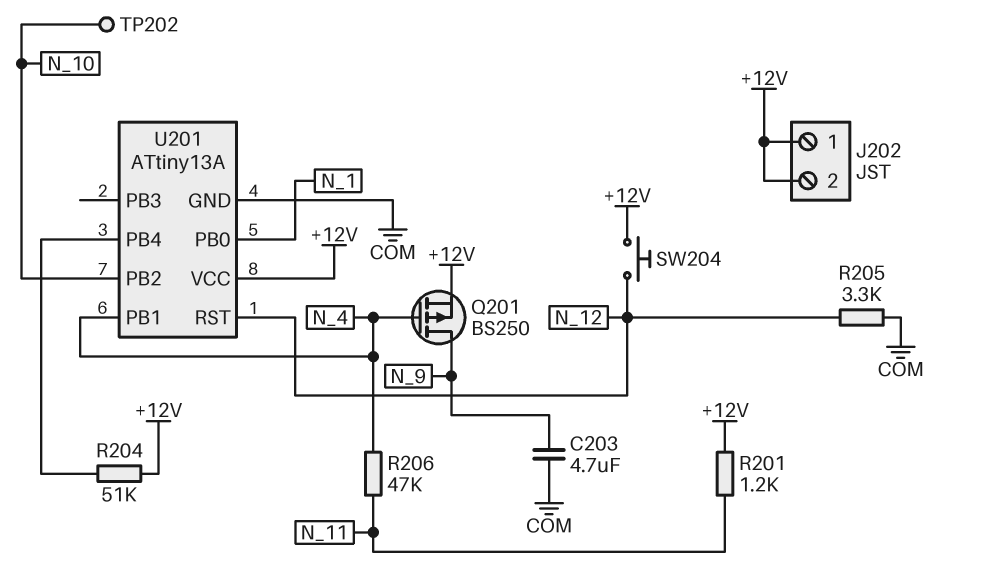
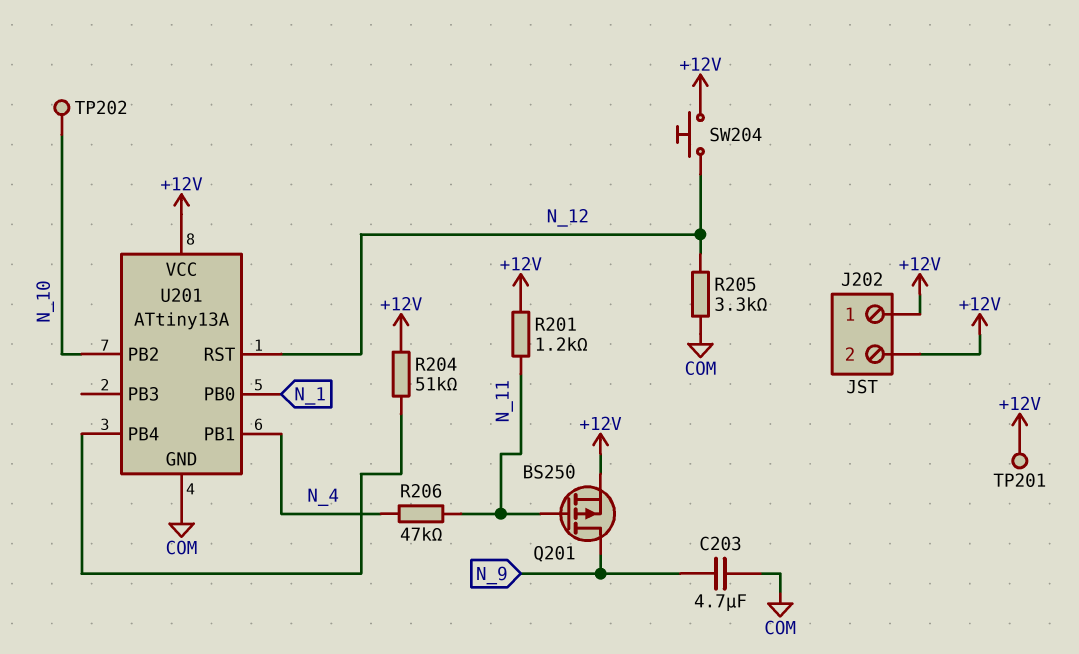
Q201: PMOS BS250 (G N_4, D N_9, S +12V) -> PMOS BS250 (G N_11, D N_9, S +12V)
TP201: none -> test point (+12V)

